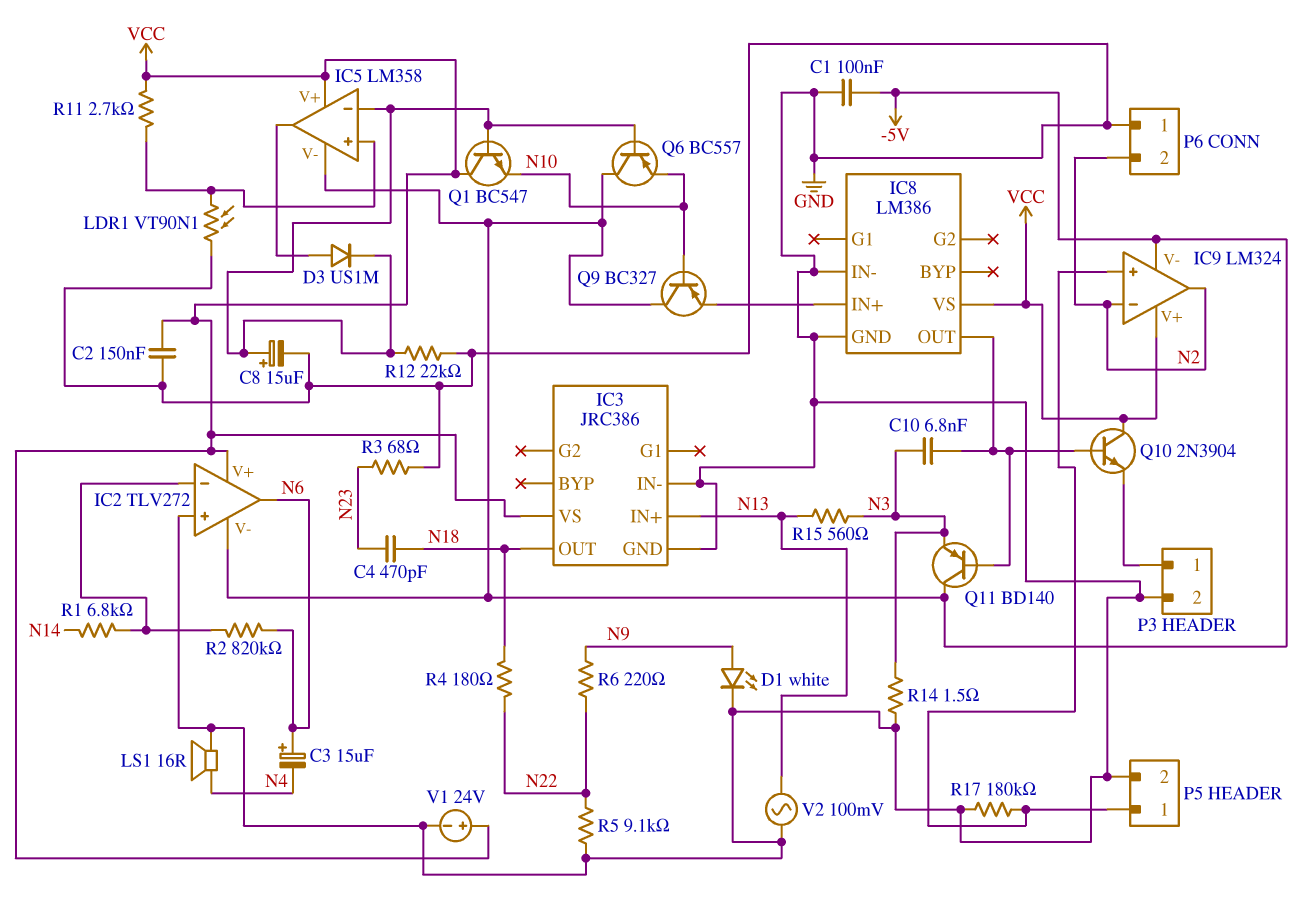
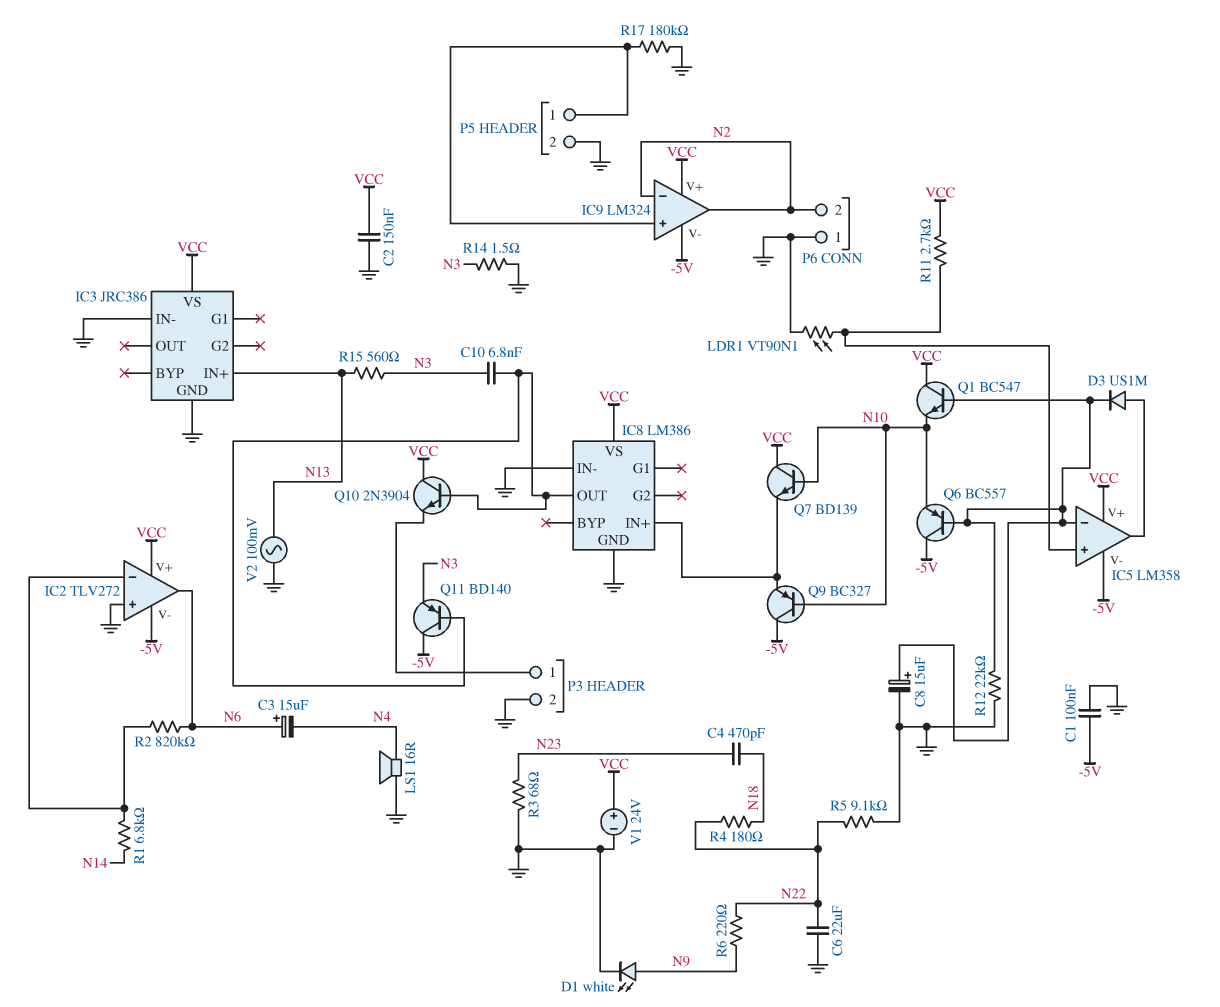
C6: none -> 22uF (GND, N22)
IC3 pin OUT: N18 -> none
Q7: none -> NPN BD139 (B N10, C VCC, E IC8/IN+)

